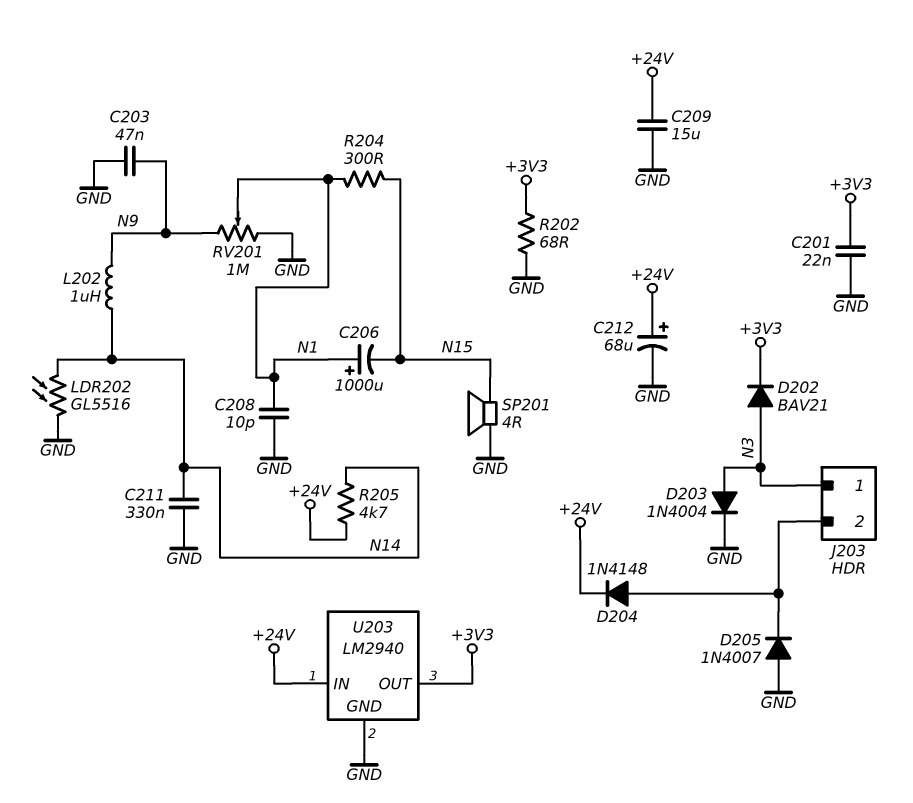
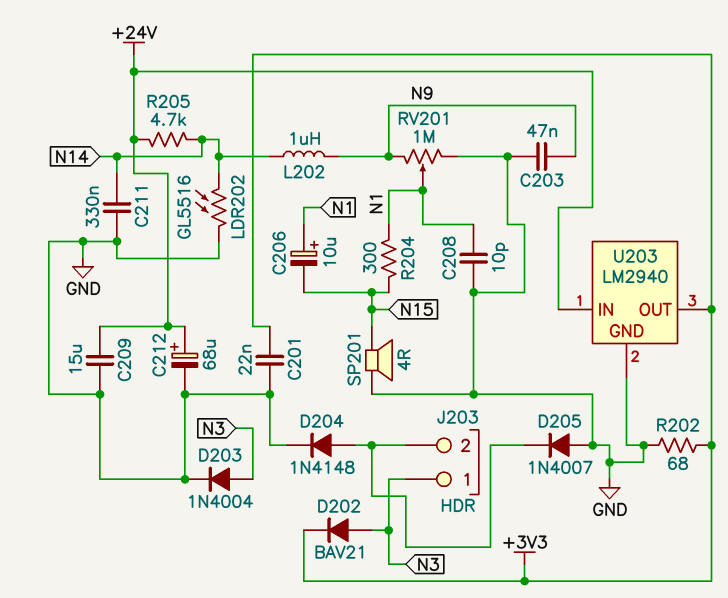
C206: 1000uF (plus N1, minus N15) -> 10uF (plus N1, minus N15)
D204: diode 1N4148 (A J203/2, K +24V) -> diode 1N4148 (A J203/2, K GND)

